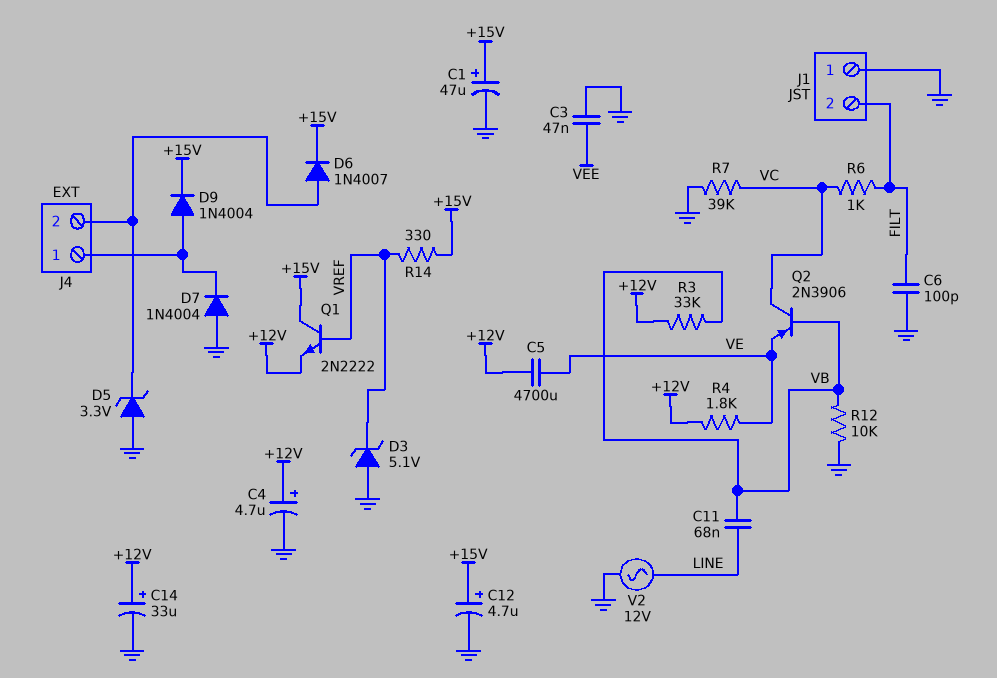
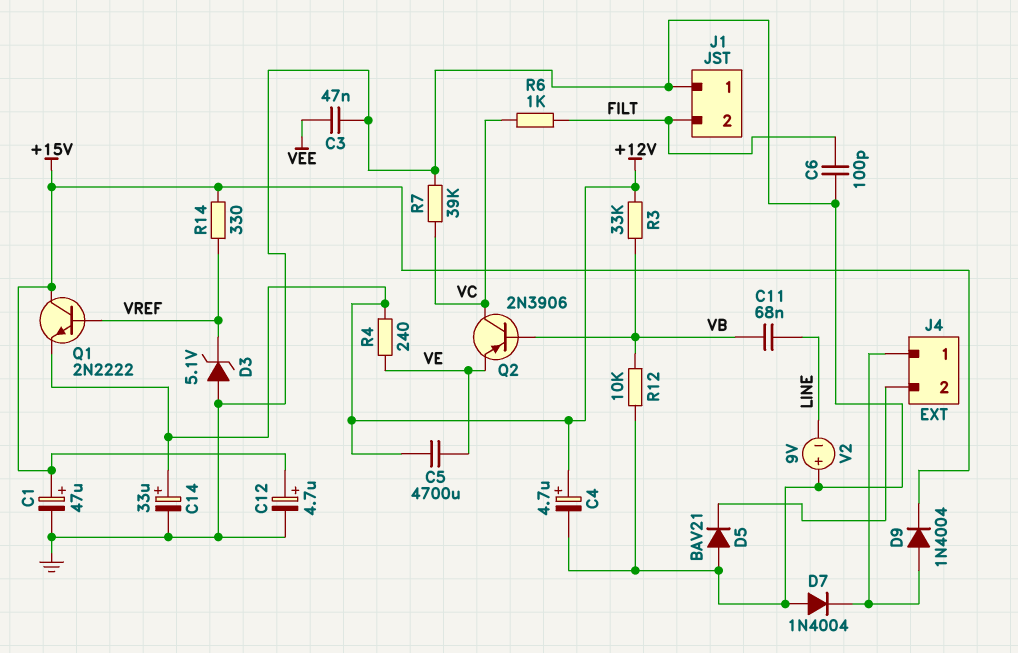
D5: zener 3.3V (A GND, K J4/2) -> diode BAV21 (A GND, K J4/2)
D6: diode 1N4007 (A J4/2, K +15V) -> none
R4: 1.8k (+12V, VE) -> 240 (+12V, VE)
V2: AC 12V (GND, LINE) -> 9V (plus GND, minus LINE)

